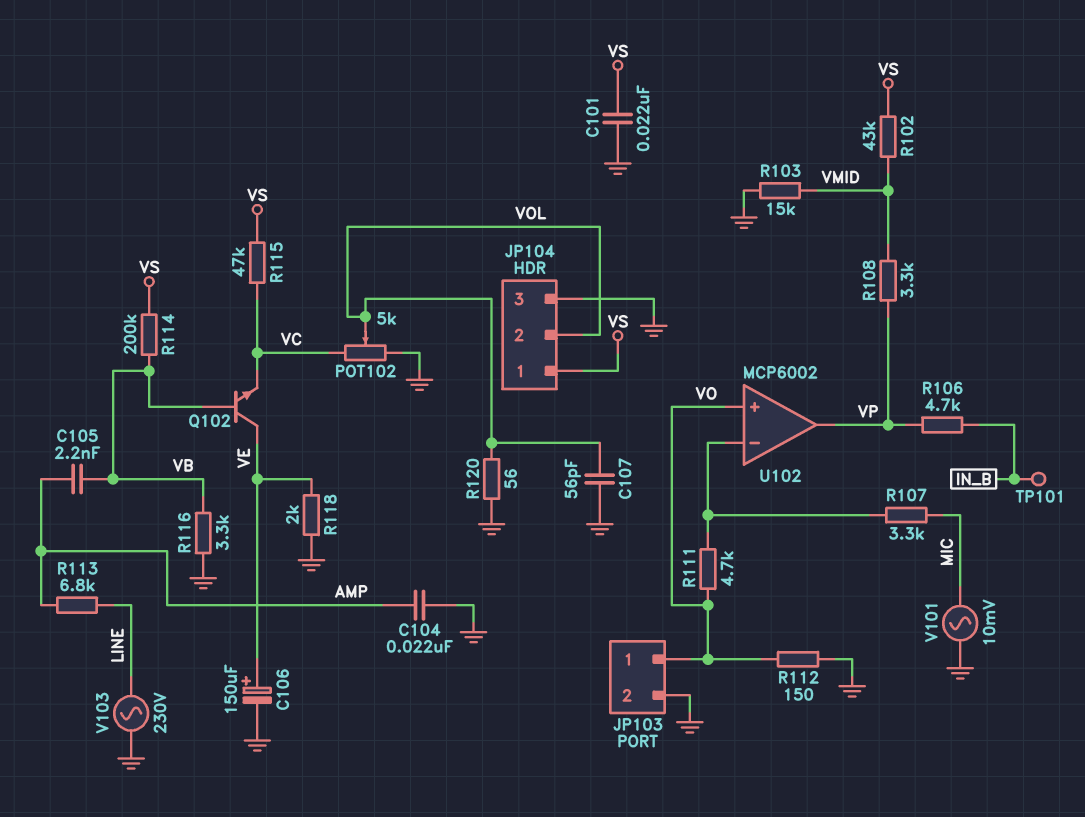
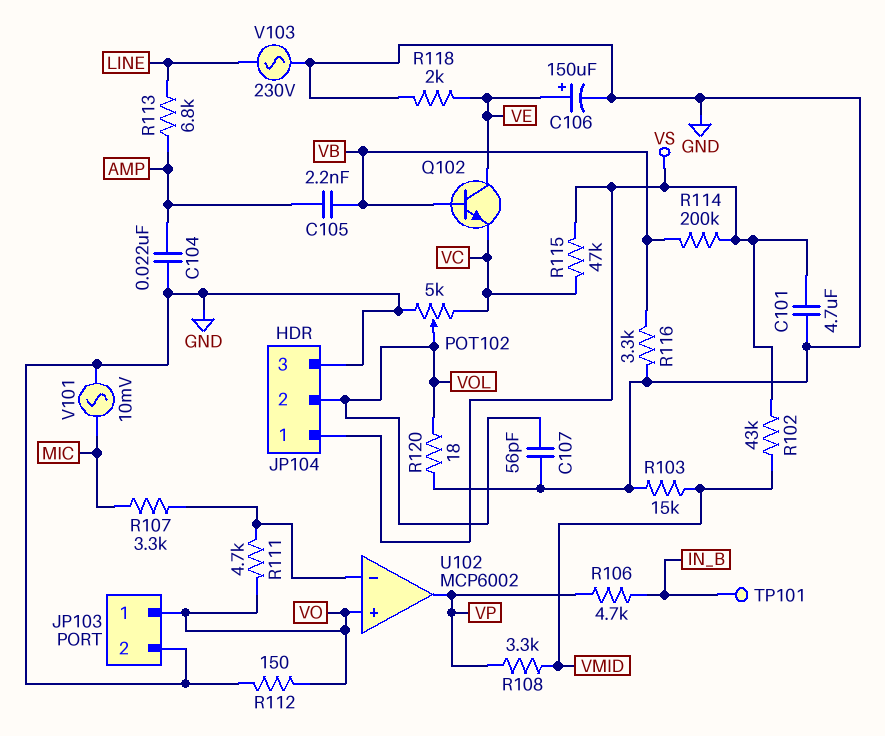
C101: 22nF (GND, VS) -> 4.7uF (GND, VS)
R120: 56 (GND, VOL) -> 18 (GND, VOL)

